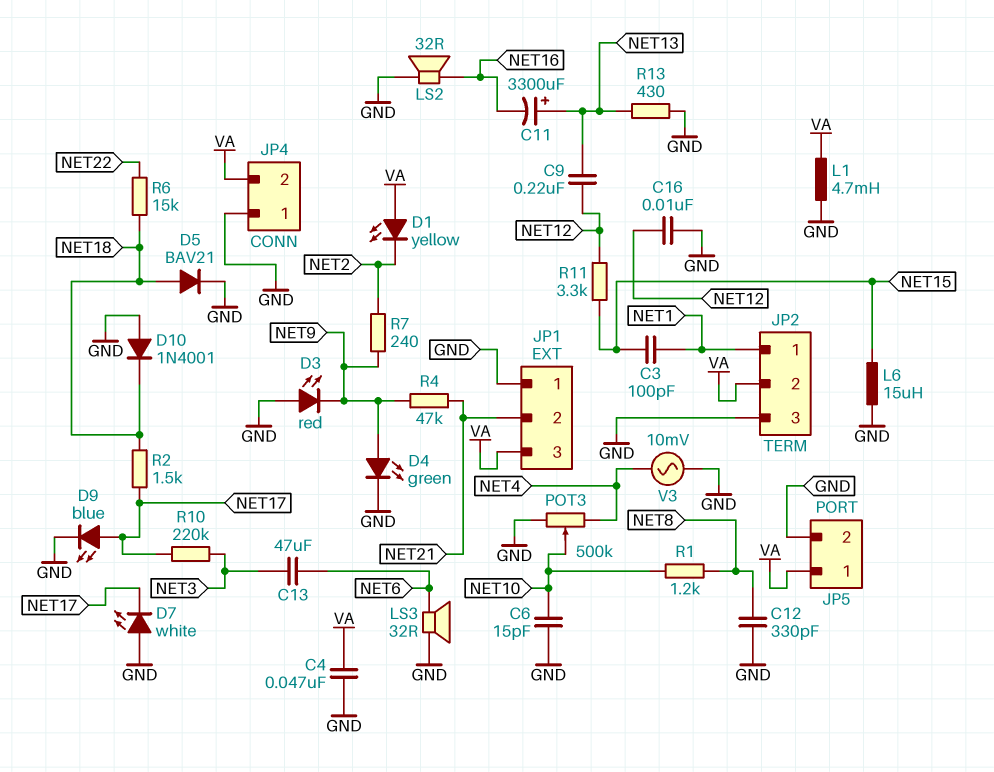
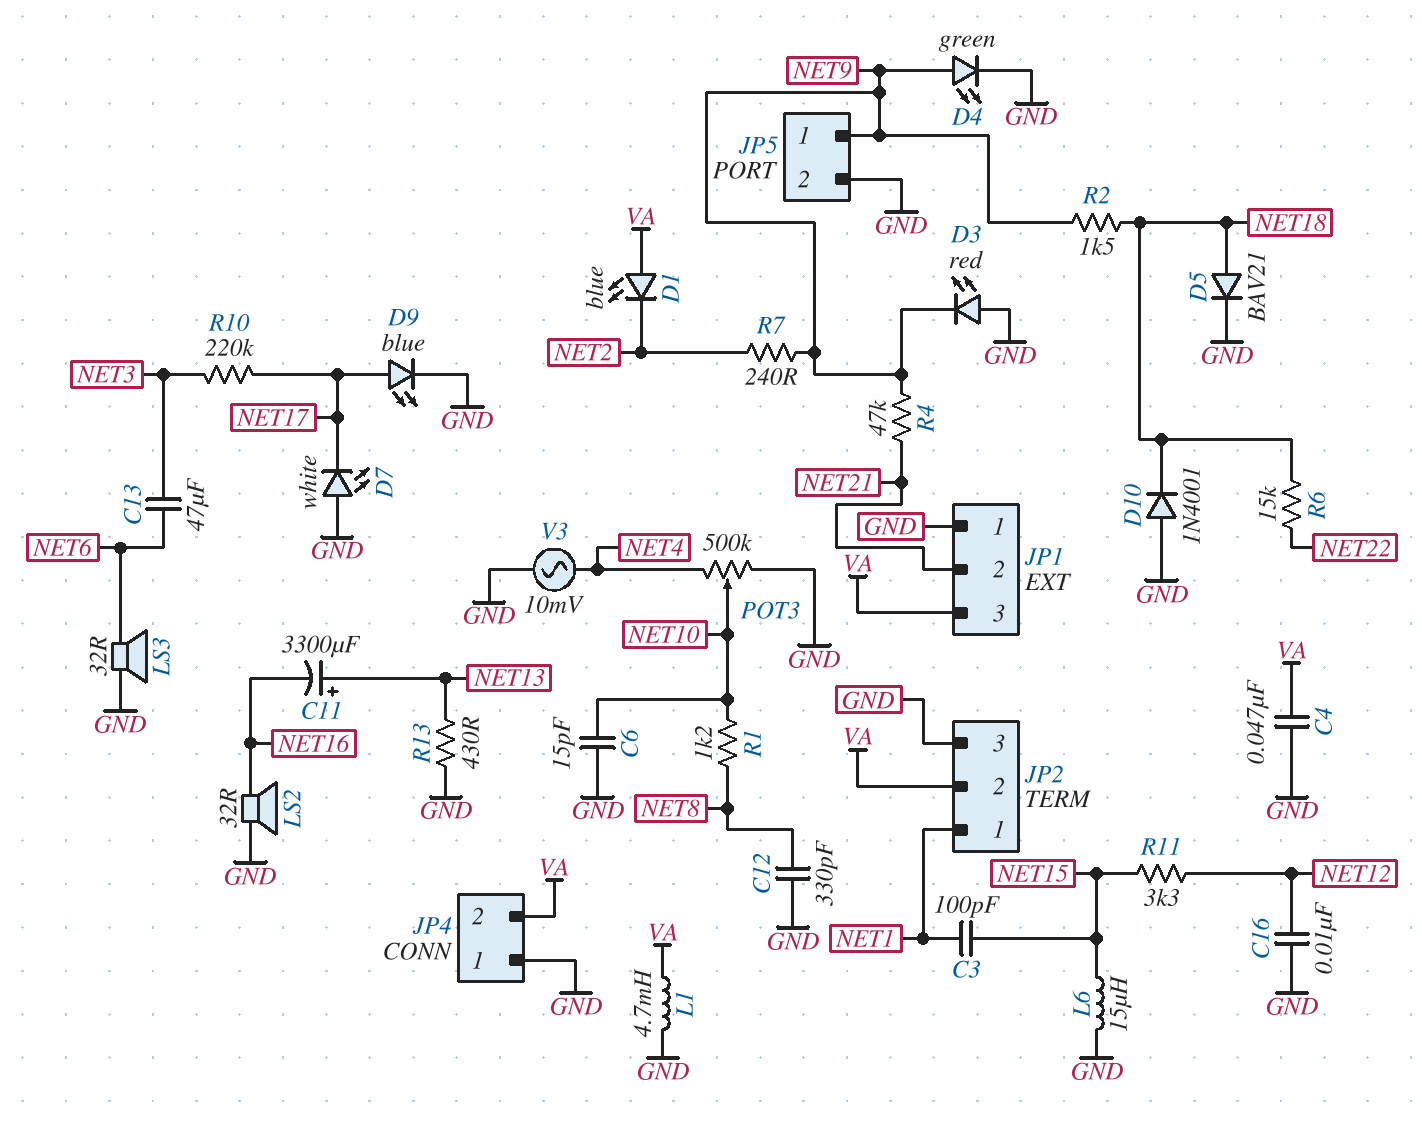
C9: 220nF (NET12, NET13) -> none
D1: LED yellow (A VA, K NET2) -> LED blue (A VA, K NET2)
JP5 pin 1: VA -> NET9
R2: 1.5k (NET17, NET18) -> 1.5k (NET9, NET18)

